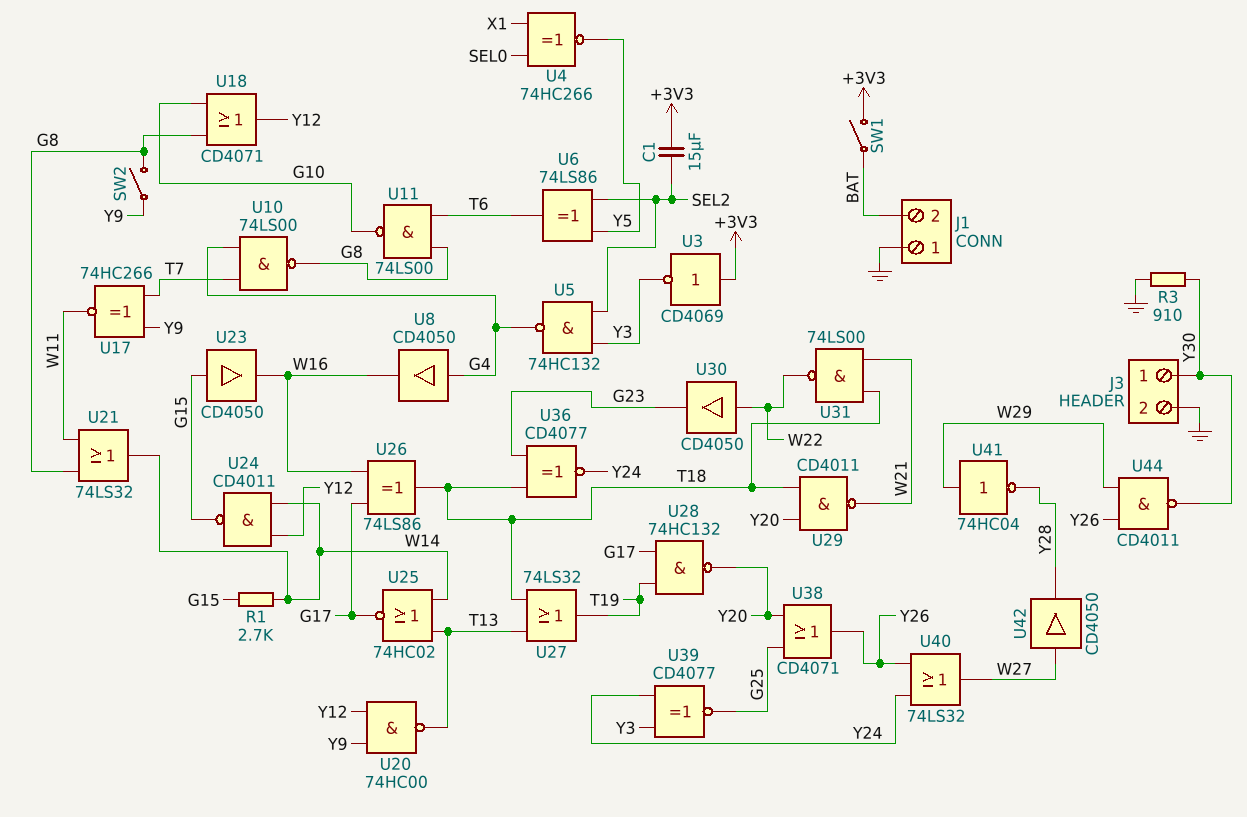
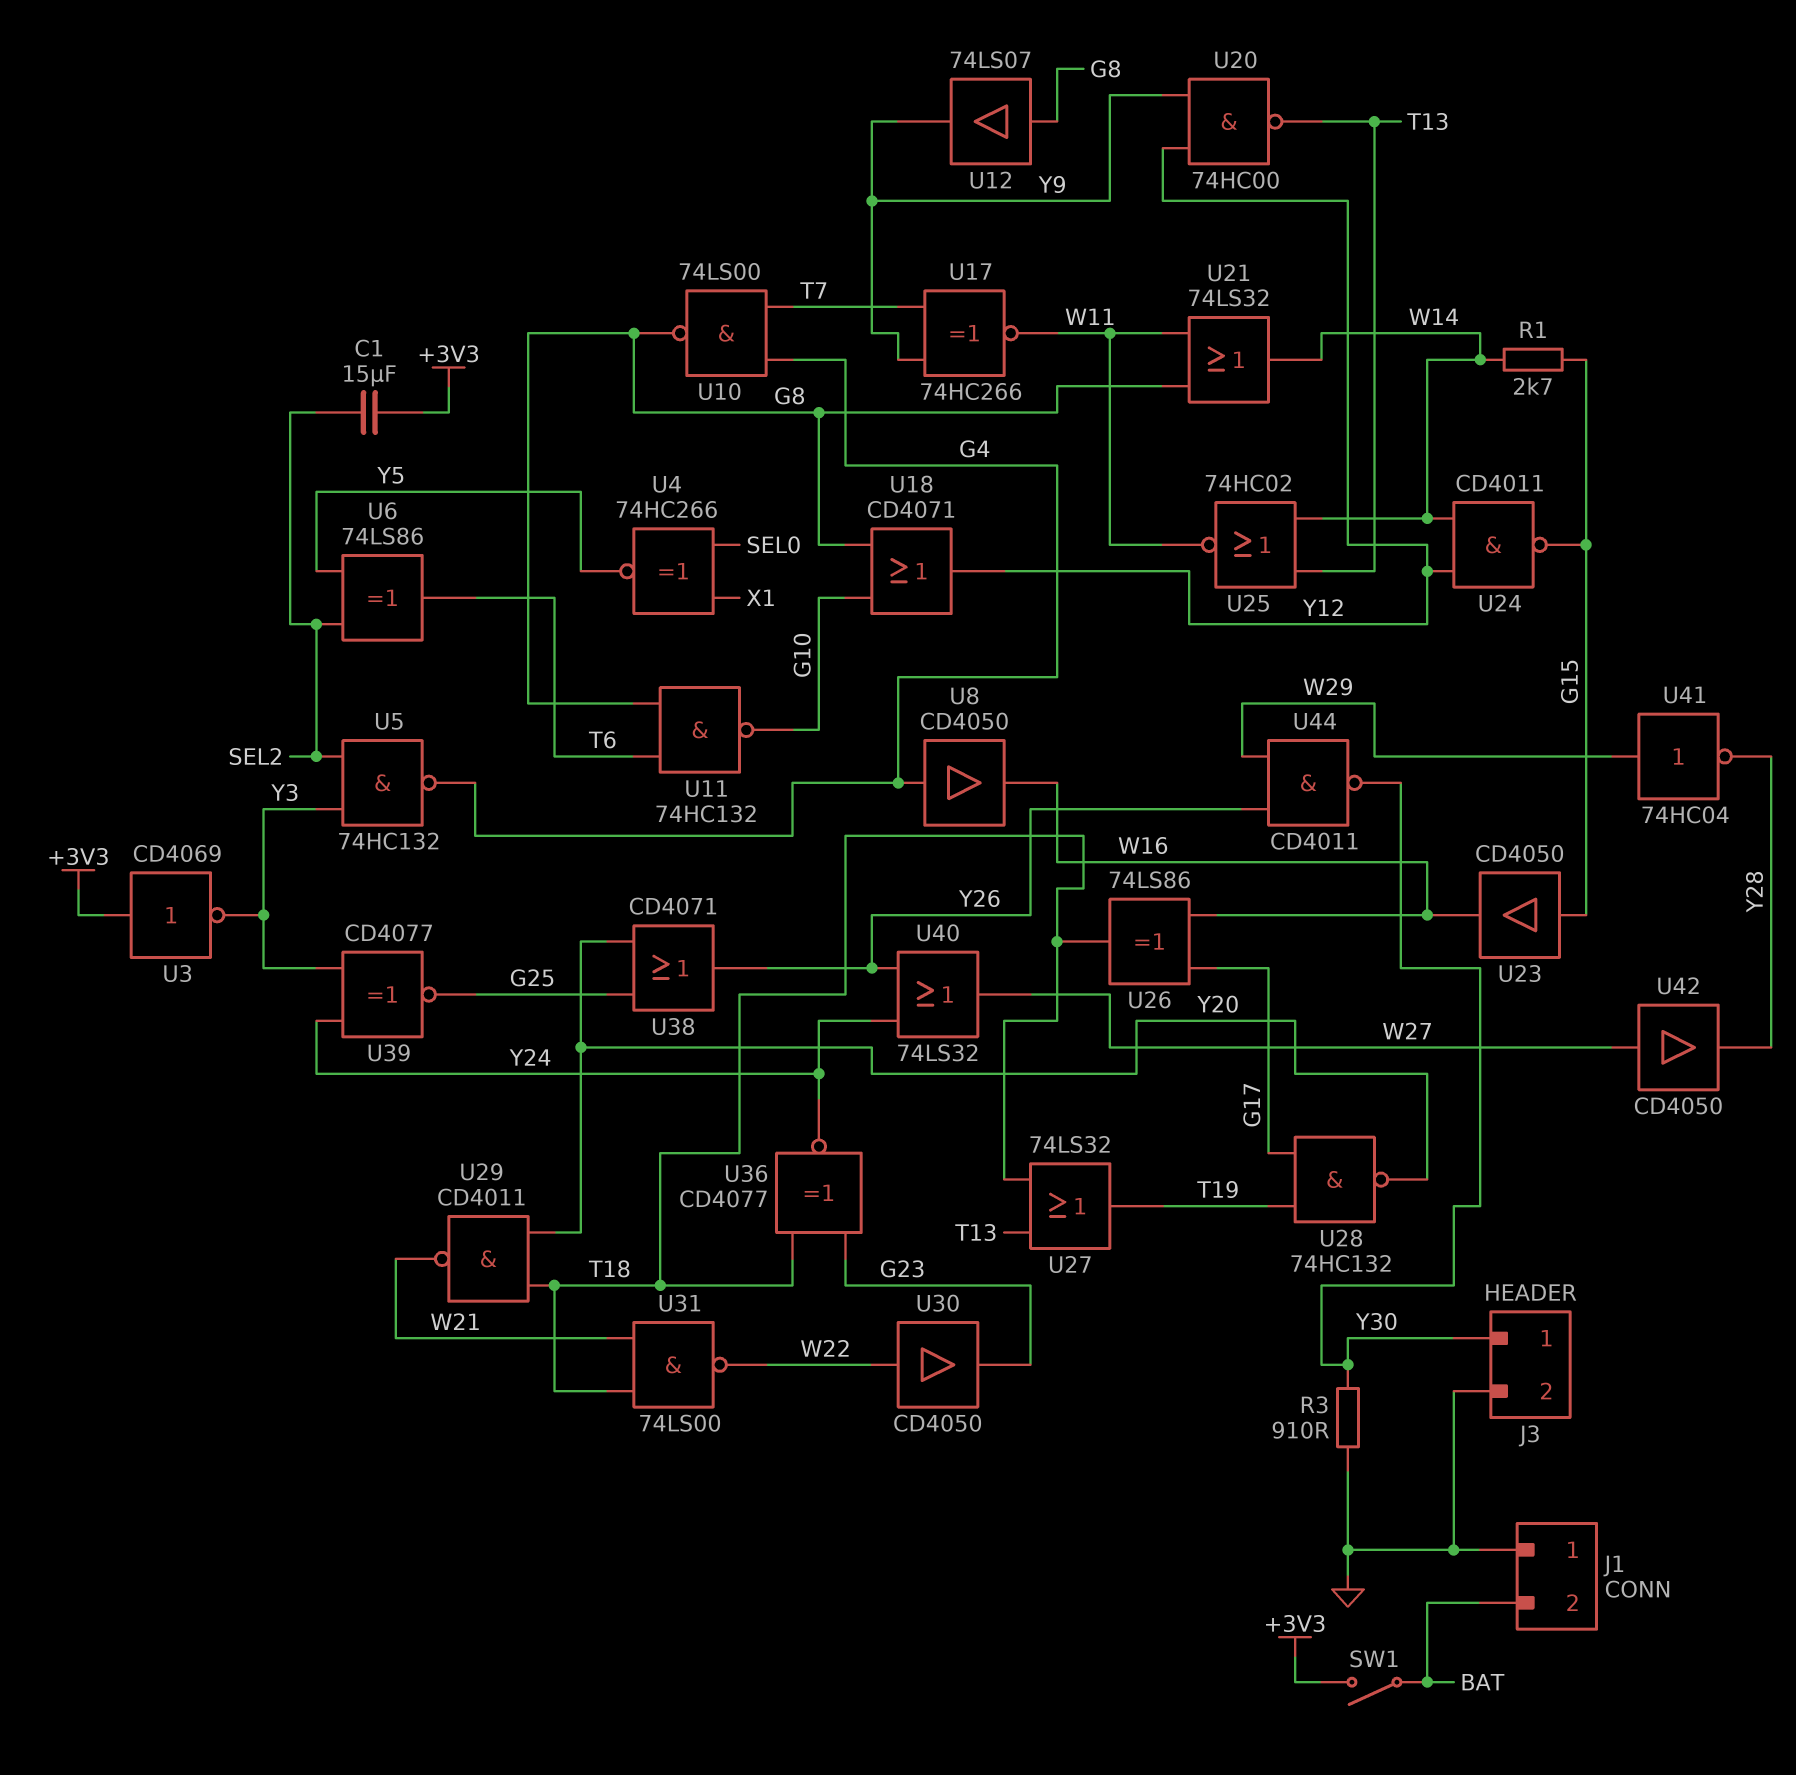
SW2: switch (G8, Y9) -> none
U11: NAND 74LS00 (in G8, in T6, out G10) -> NAND 74HC132 (in G8, in T6, out G10)
U12: none -> buffer 74LS07 (in G8, out Y9)
U25: NOR 74HC02 (in T13, in W14, out G17) -> NOR 74HC02 (in T13, in W14, out W11)

